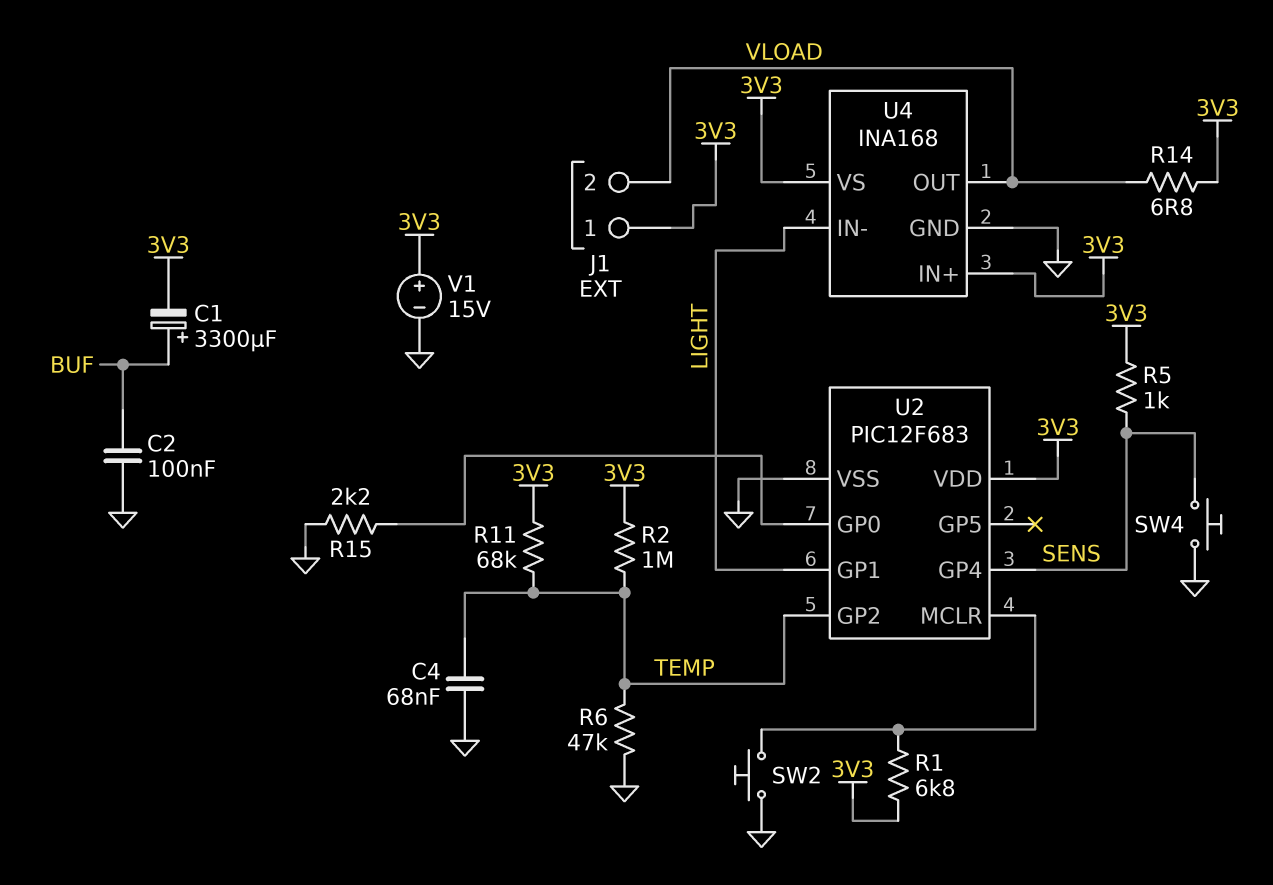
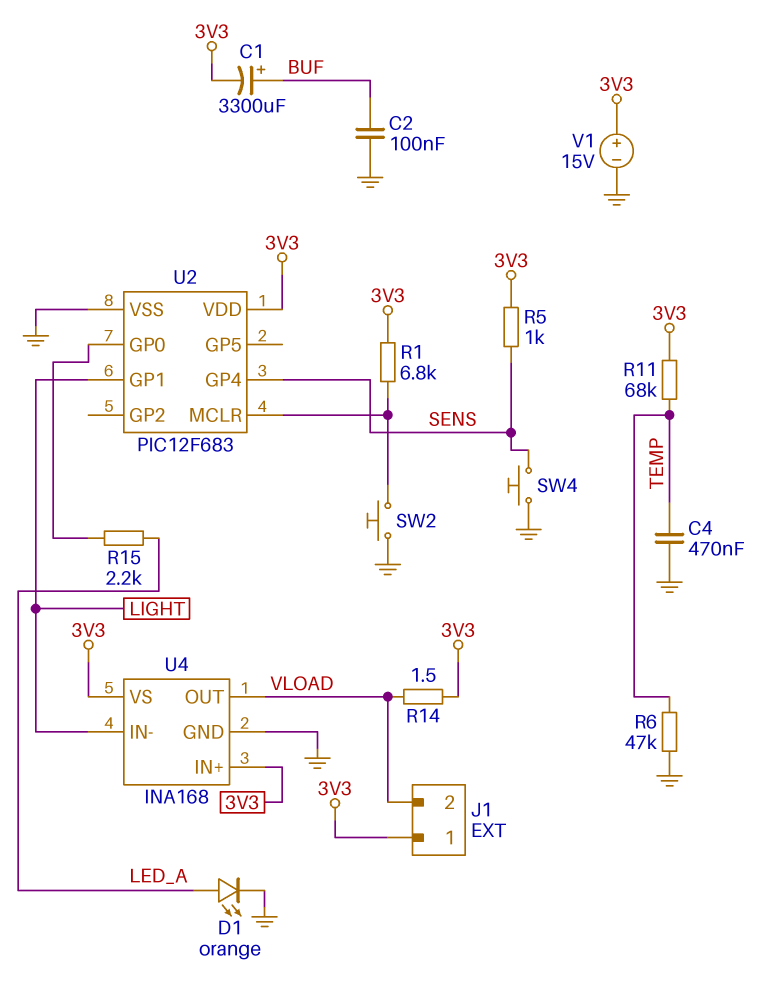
C4: 68nF (GND, TEMP) -> 470nF (GND, TEMP)
D1: none -> LED orange (A LED_A, K GND)
R2: 1M (3V3, TEMP) -> none
R14: 6.8 (3V3, VLOAD) -> 1.5 (3V3, VLOAD)
R15: 2.2k (GND, U2/GP0) -> 2.2k (LED_A, U2/GP0)
U2 pin GP2: TEMP -> none

